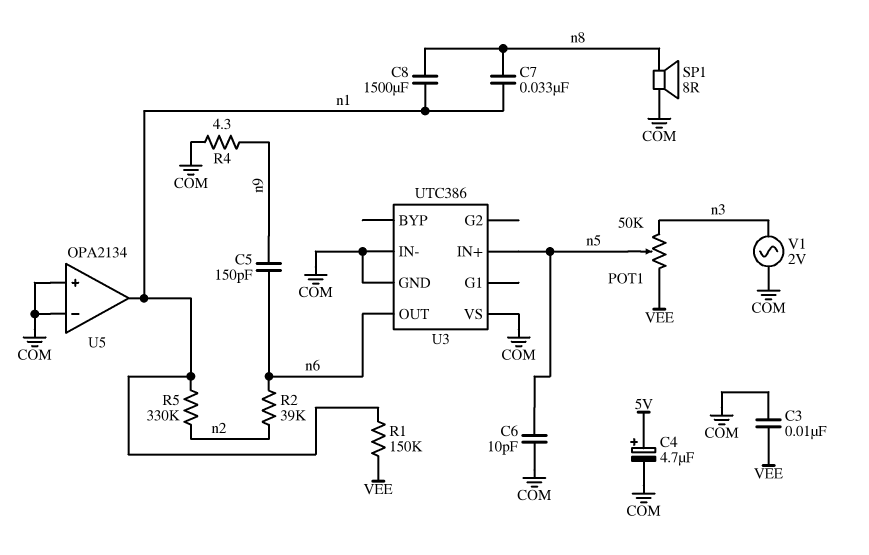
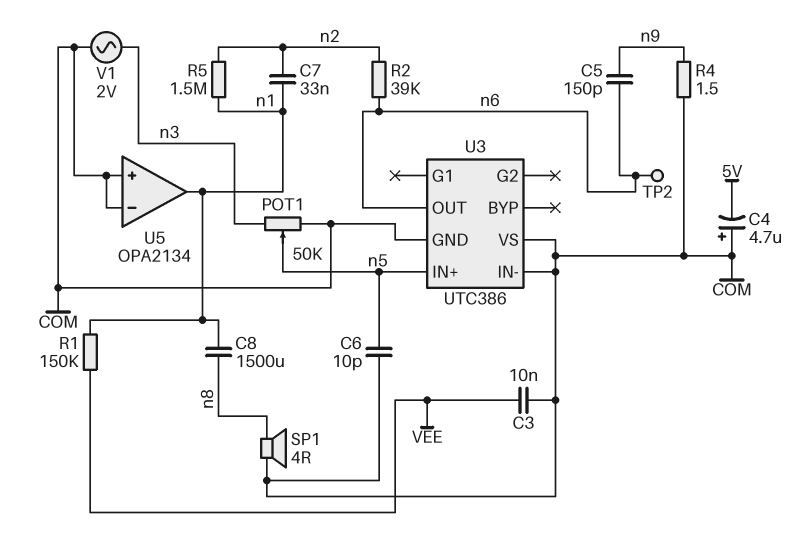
C4: 4.7uF (plus 5V, minus COM) -> 4.7uF (plus COM, minus 5V)
C7: 33nF (n1, n8) -> 33nF (n1, n2)
POT1: 50k (VEE, n3, wiper n5) -> 50k (COM, n3, wiper n5)
R4: 4.3 (COM, n9) -> 1.5 (COM, n9)
R5: 330k (n1, n2) -> 1.5M (n1, n2)
SP1: speaker 8R (COM, n8) -> speaker 4R (COM, n8)
TP2: none -> test point (n6)

